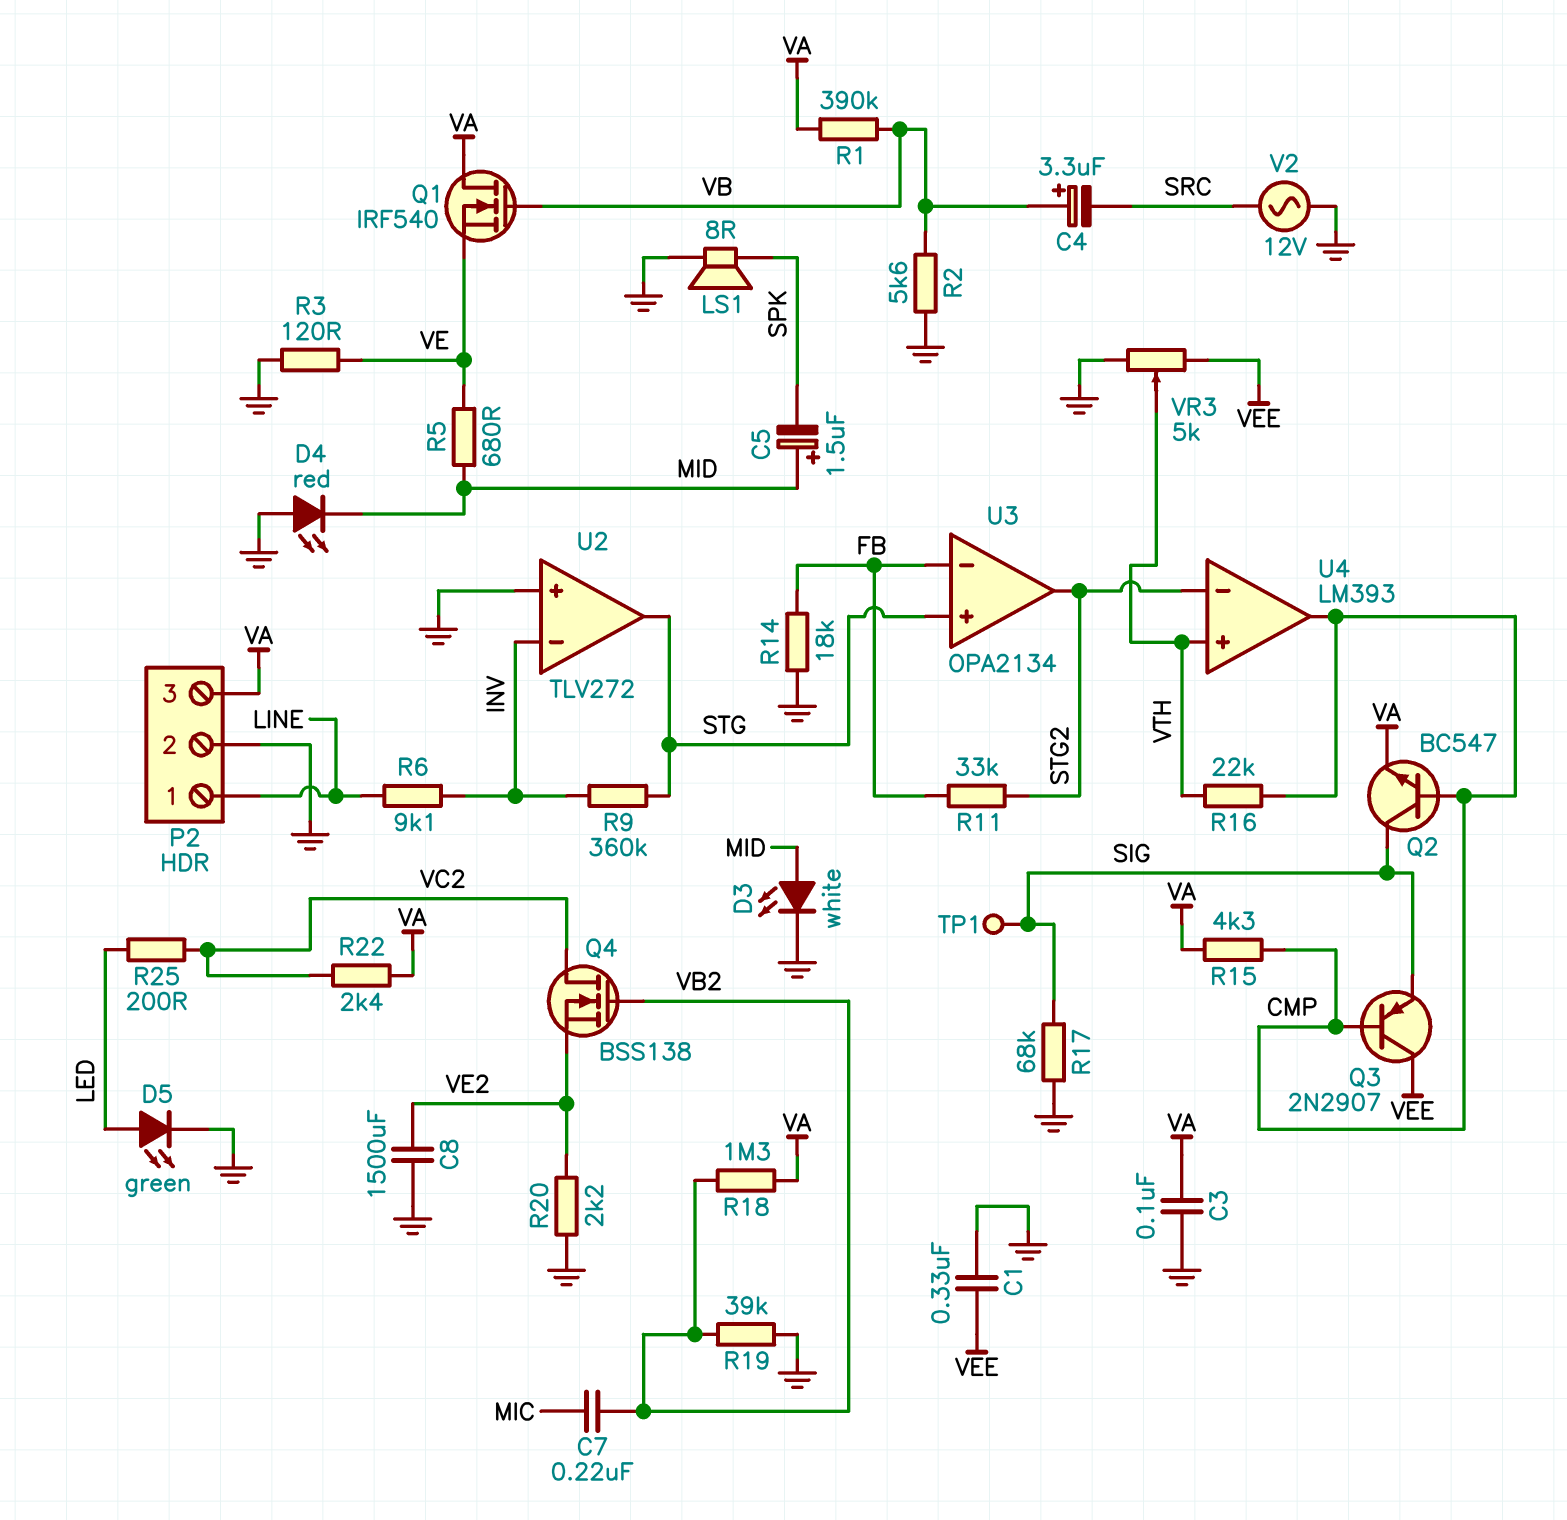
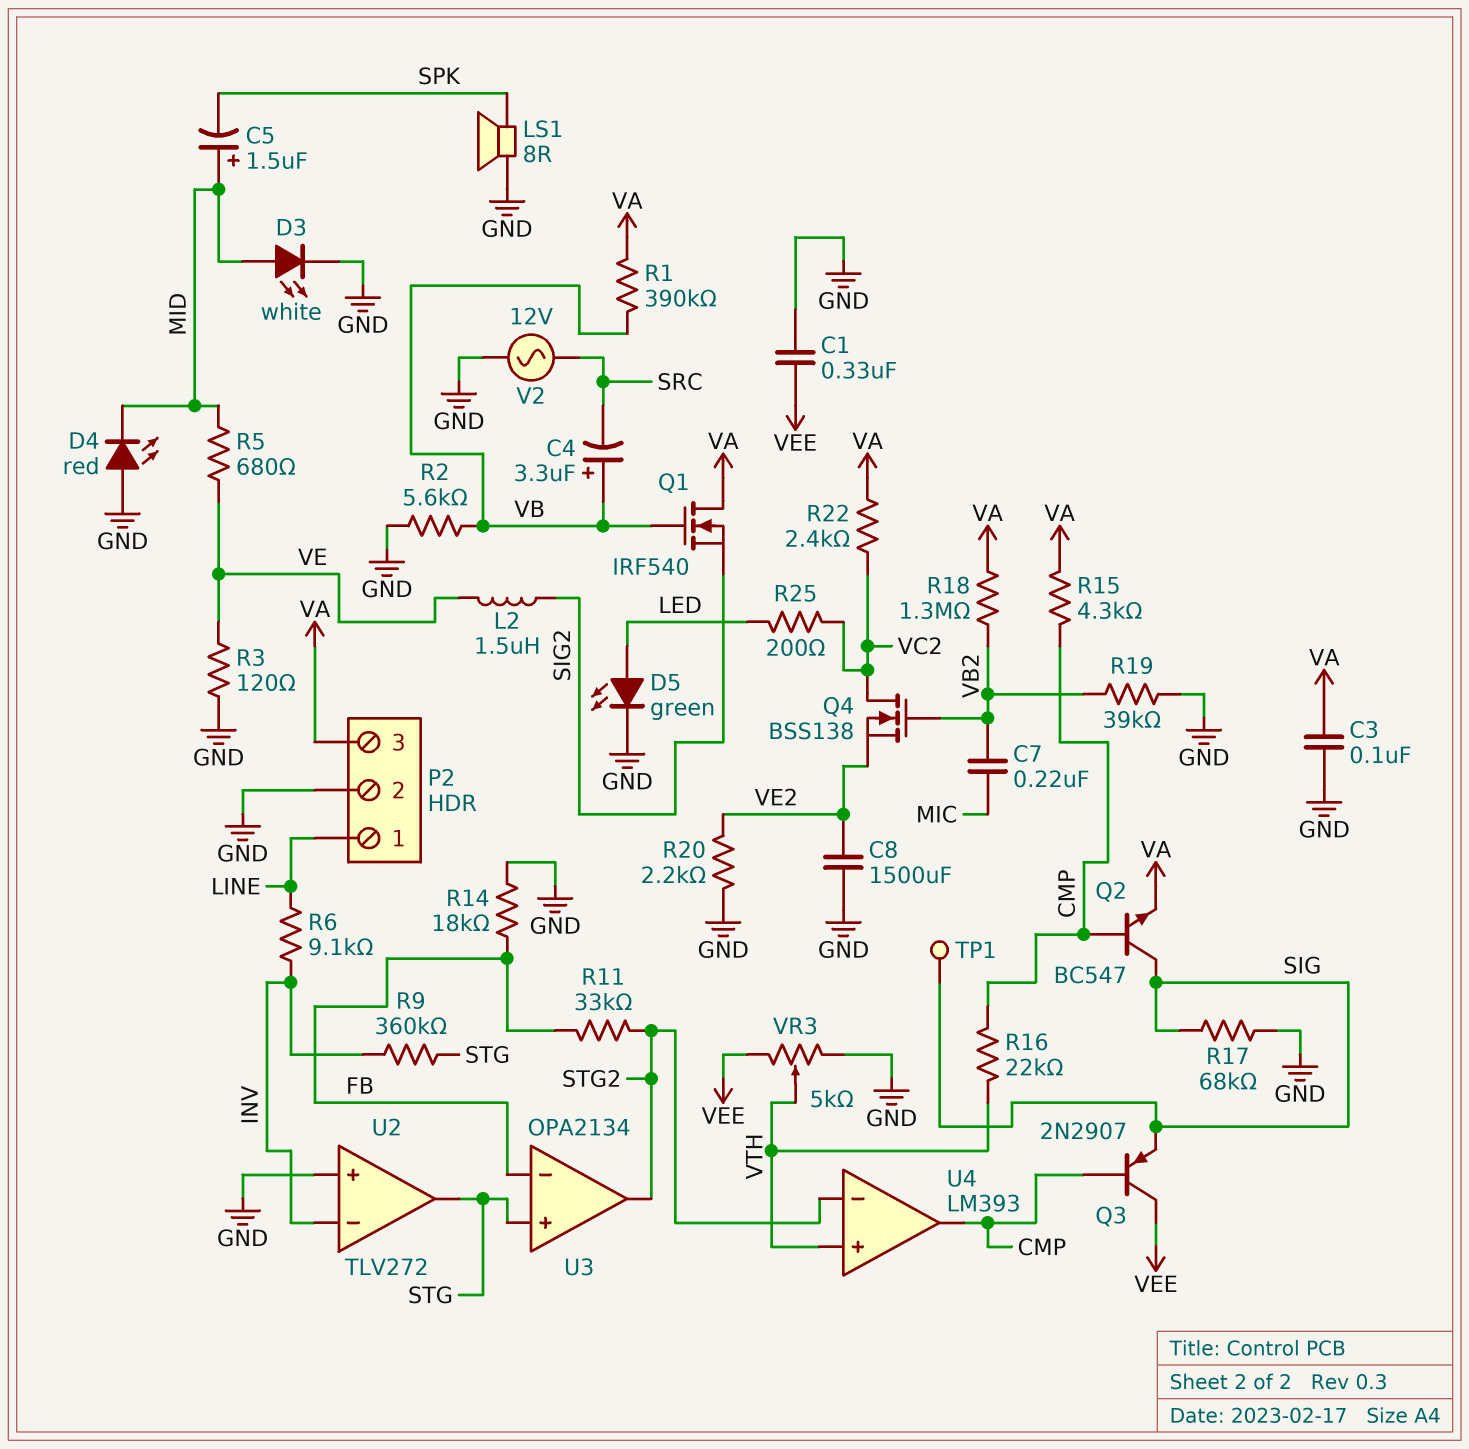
L2: none -> 1.5uH (SIG2, VE)
Q1: NMOS IRF540 (G VB, D VA, S VE) -> NMOS IRF540 (G VB, D VA, S SIG2)

